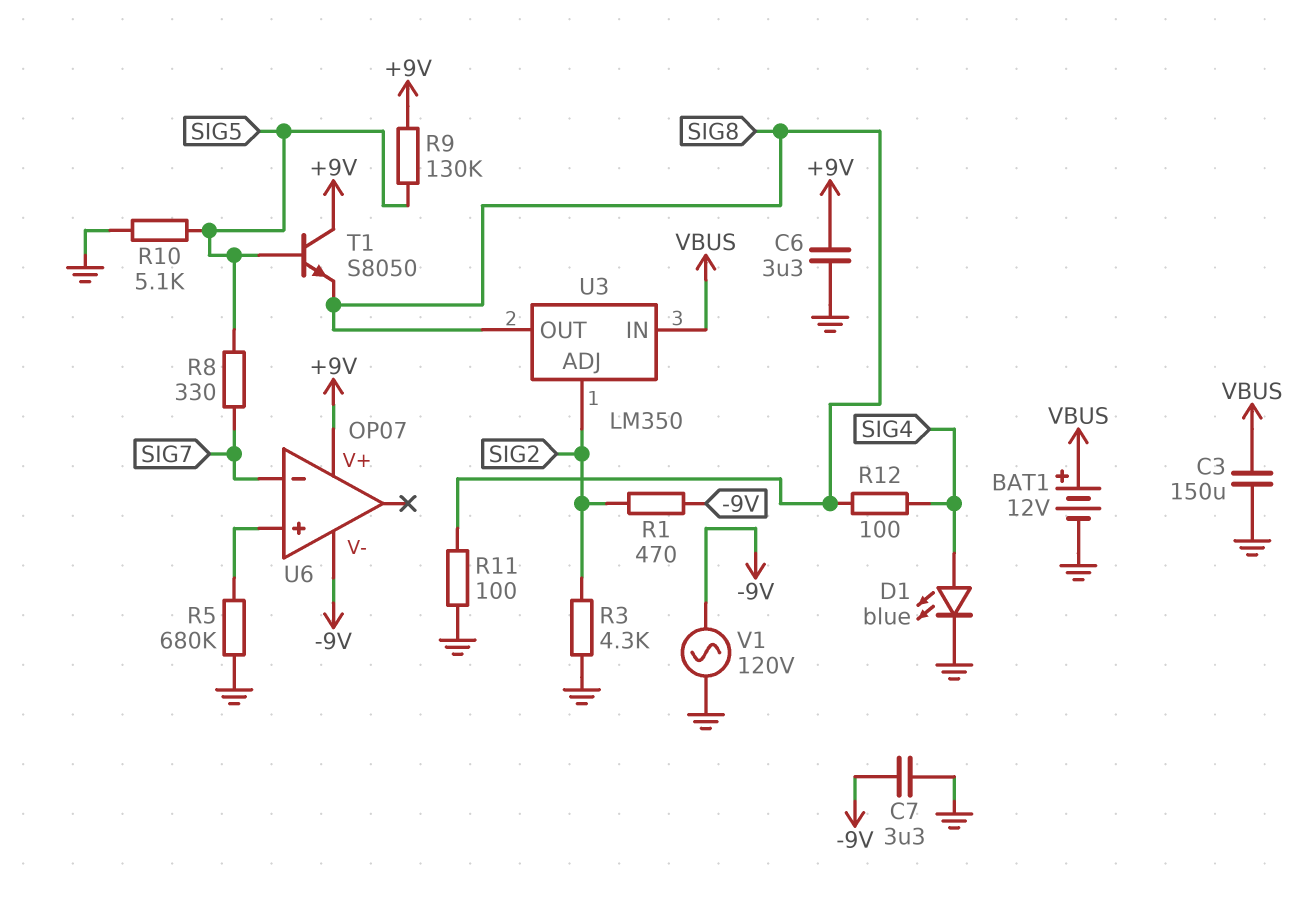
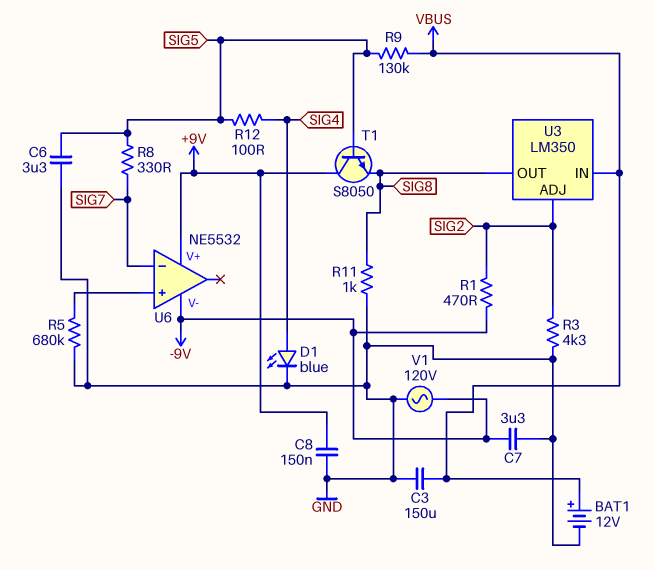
C6: 3.3uF (+9V, GND) -> 3.3uF (GND, SIG5)
C8: none -> 150nF (+9V, GND)
R9: 130k (+9V, SIG5) -> 130k (SIG5, VBUS)
R10: 5.1k (GND, SIG5) -> none
R11: 100 (GND, SIG8) -> 1k (GND, SIG8)
R12: 100 (SIG4, SIG8) -> 100 (SIG4, SIG5)
U6: OP07 -> NE5532

